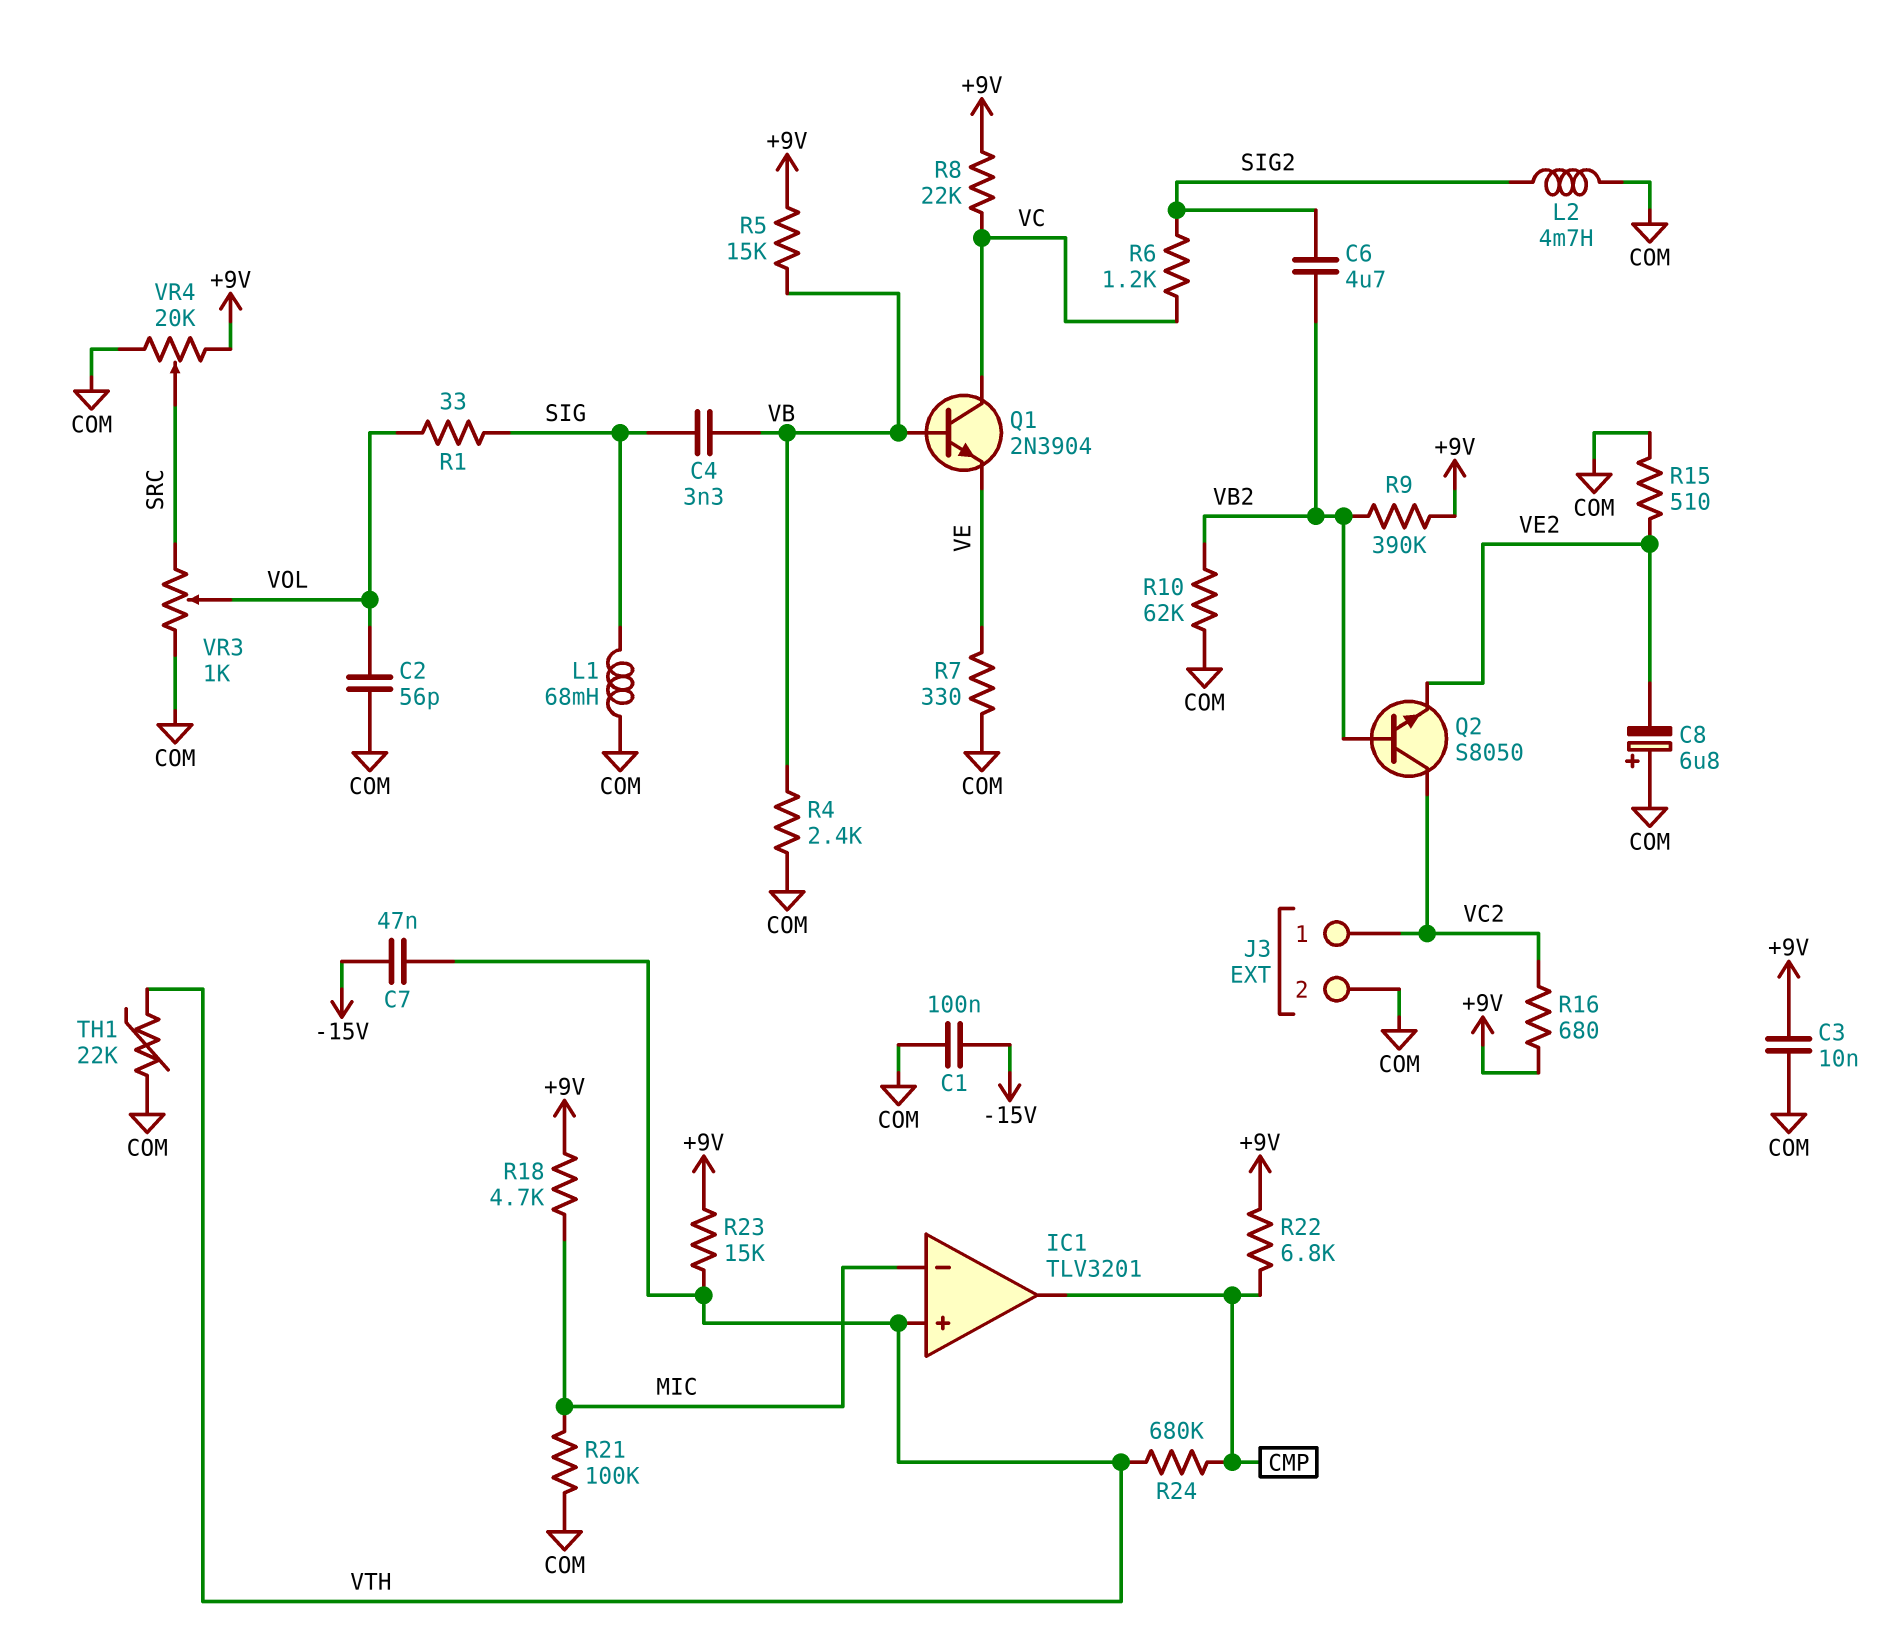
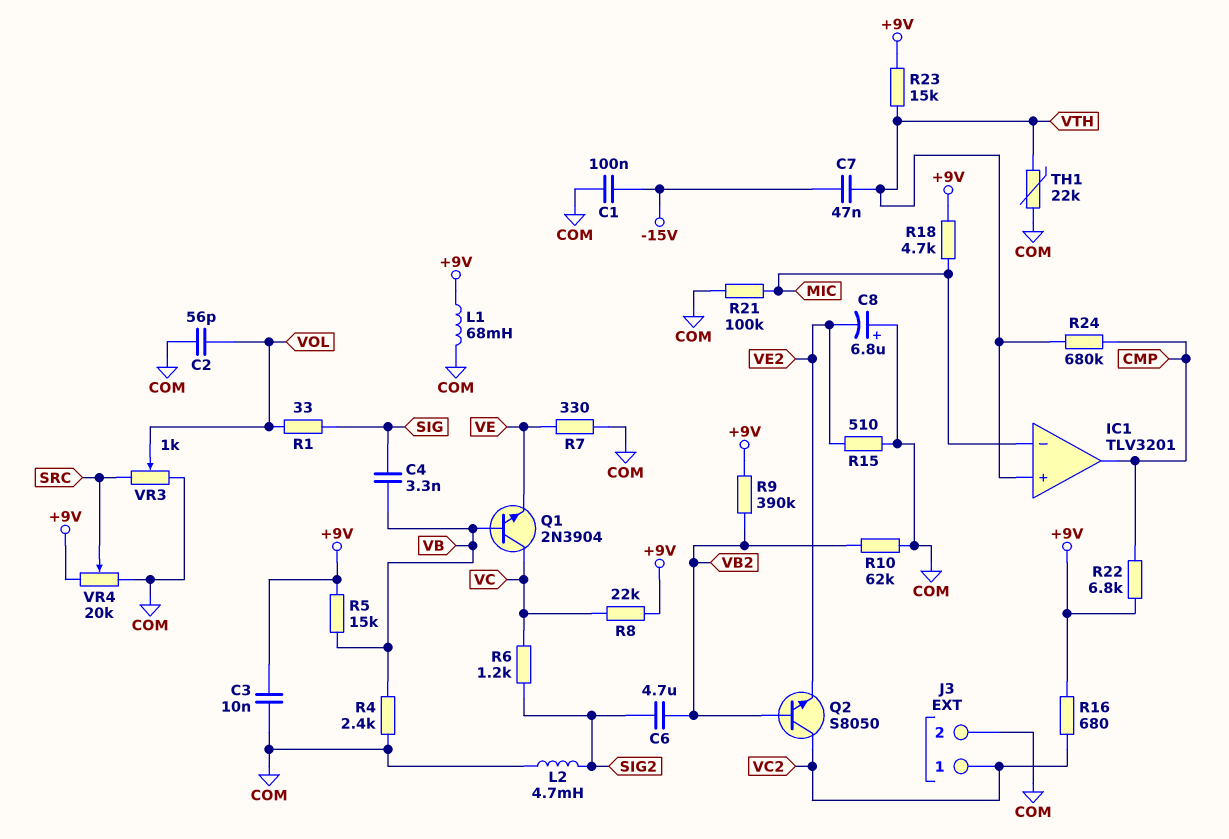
L1: 68mH (COM, SIG) -> 68mH (+9V, COM)

